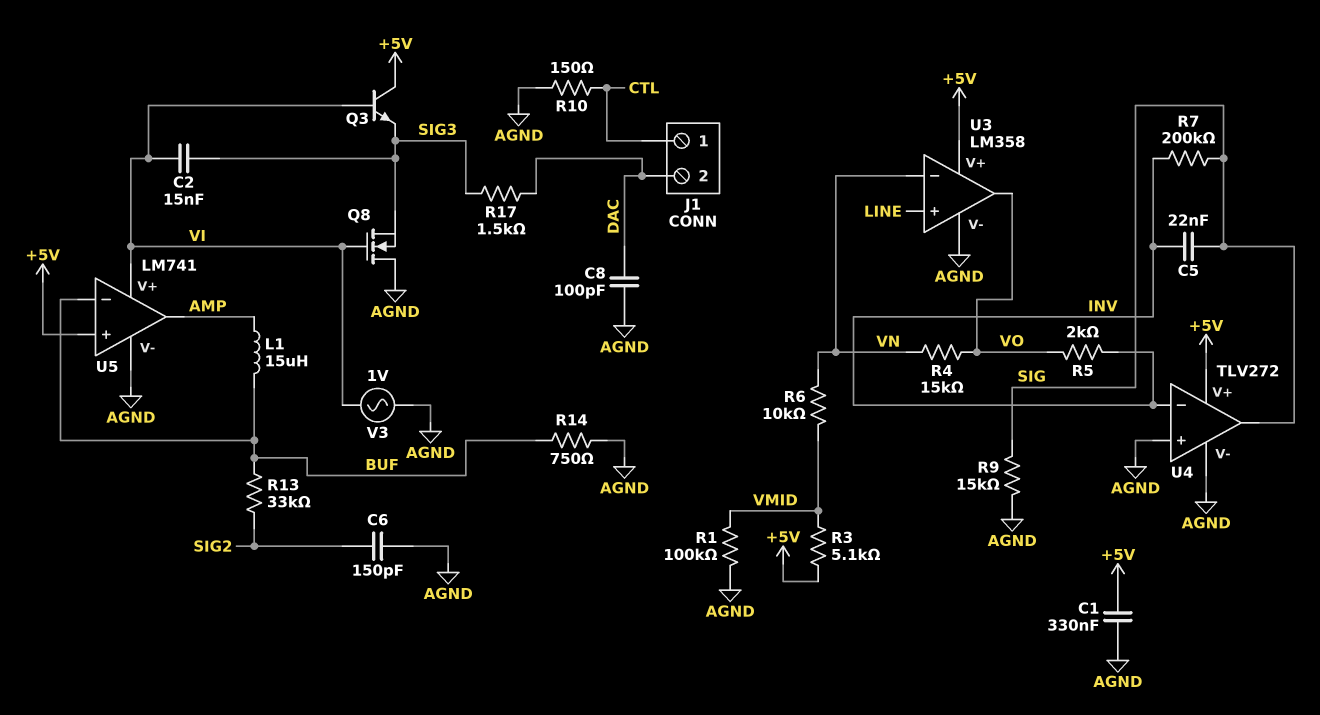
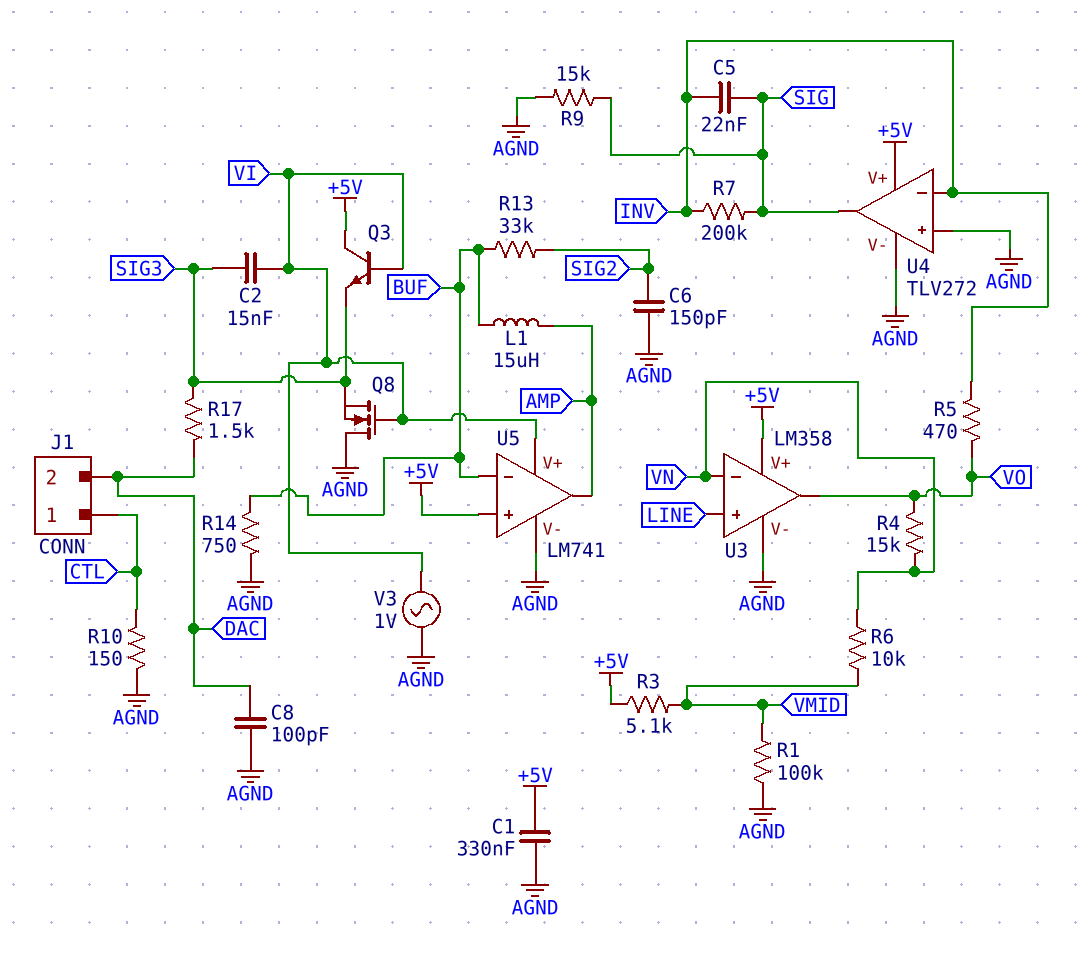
R5: 2k (INV, VO) -> 470 (INV, VO)

